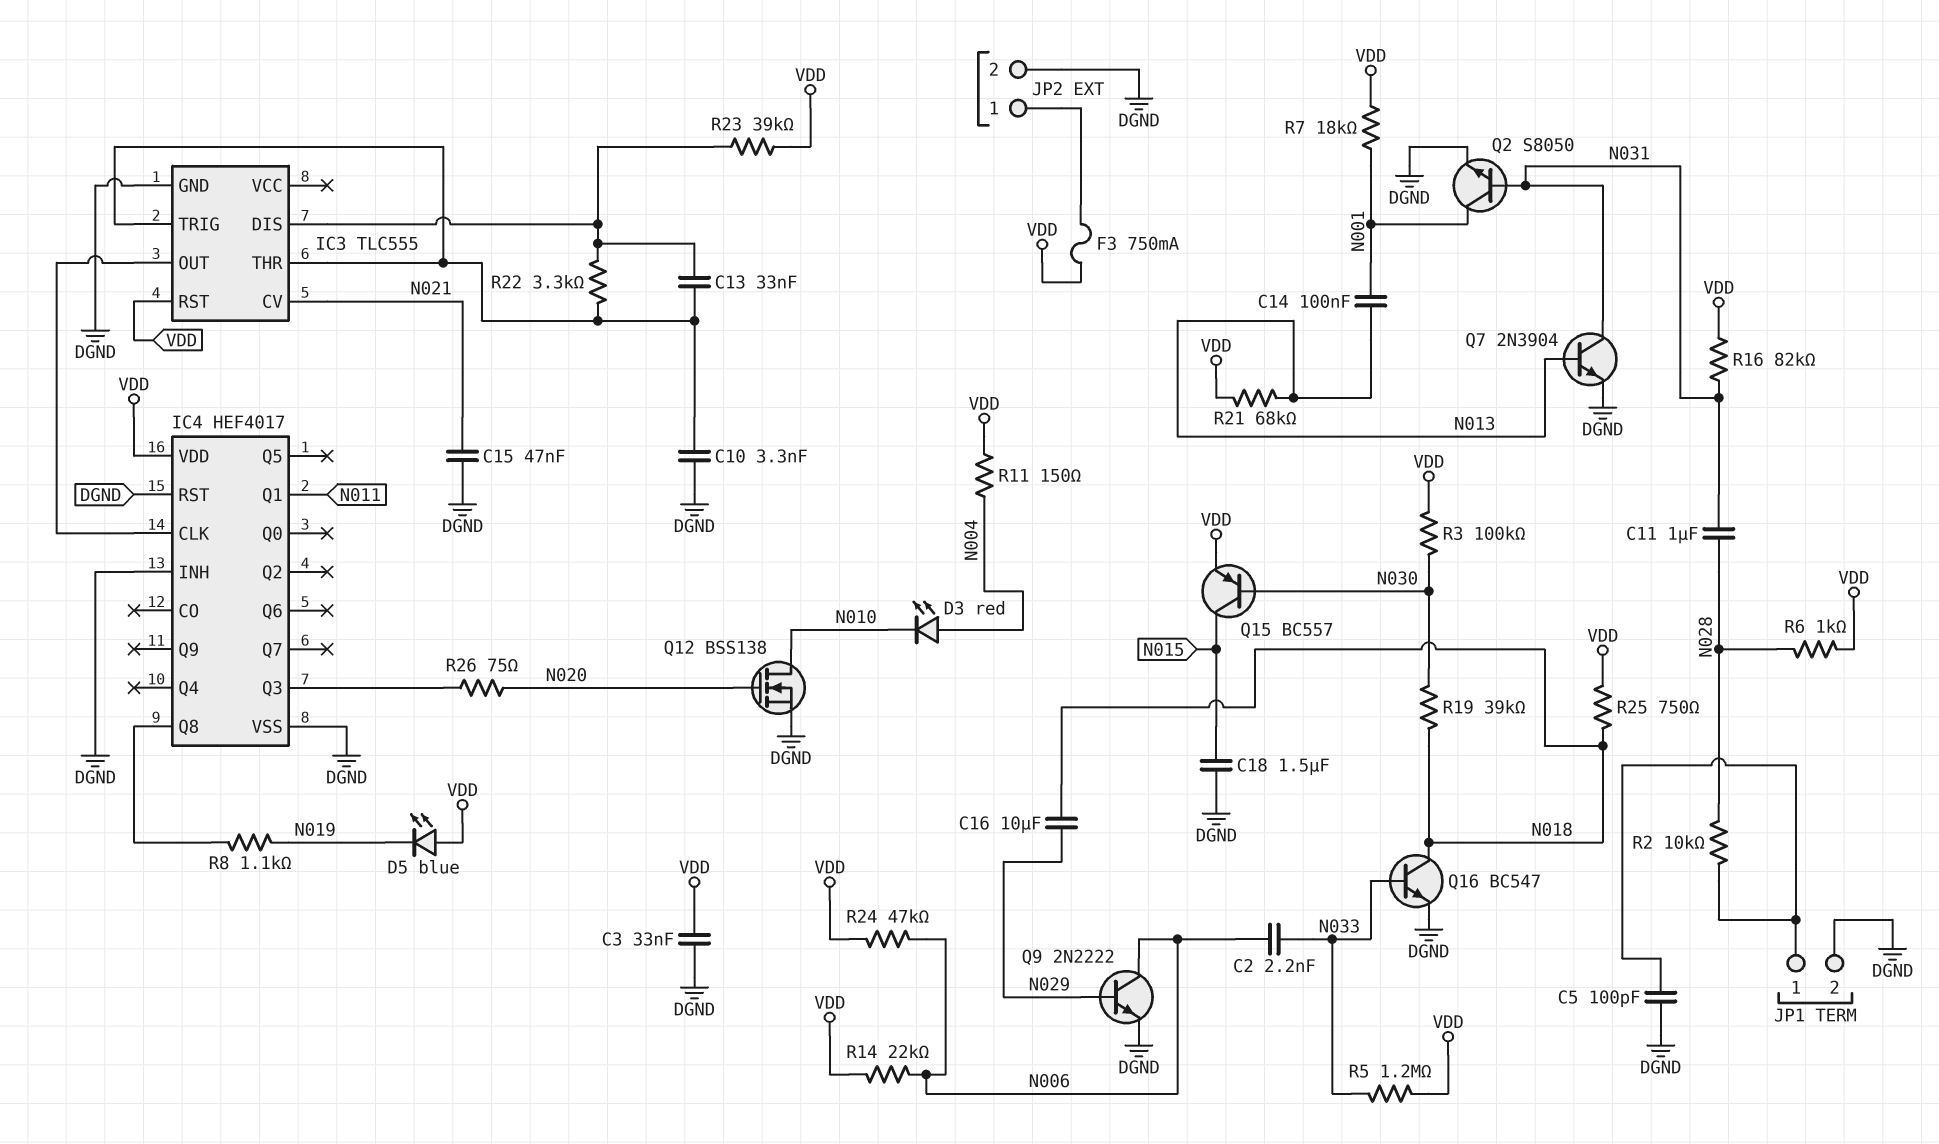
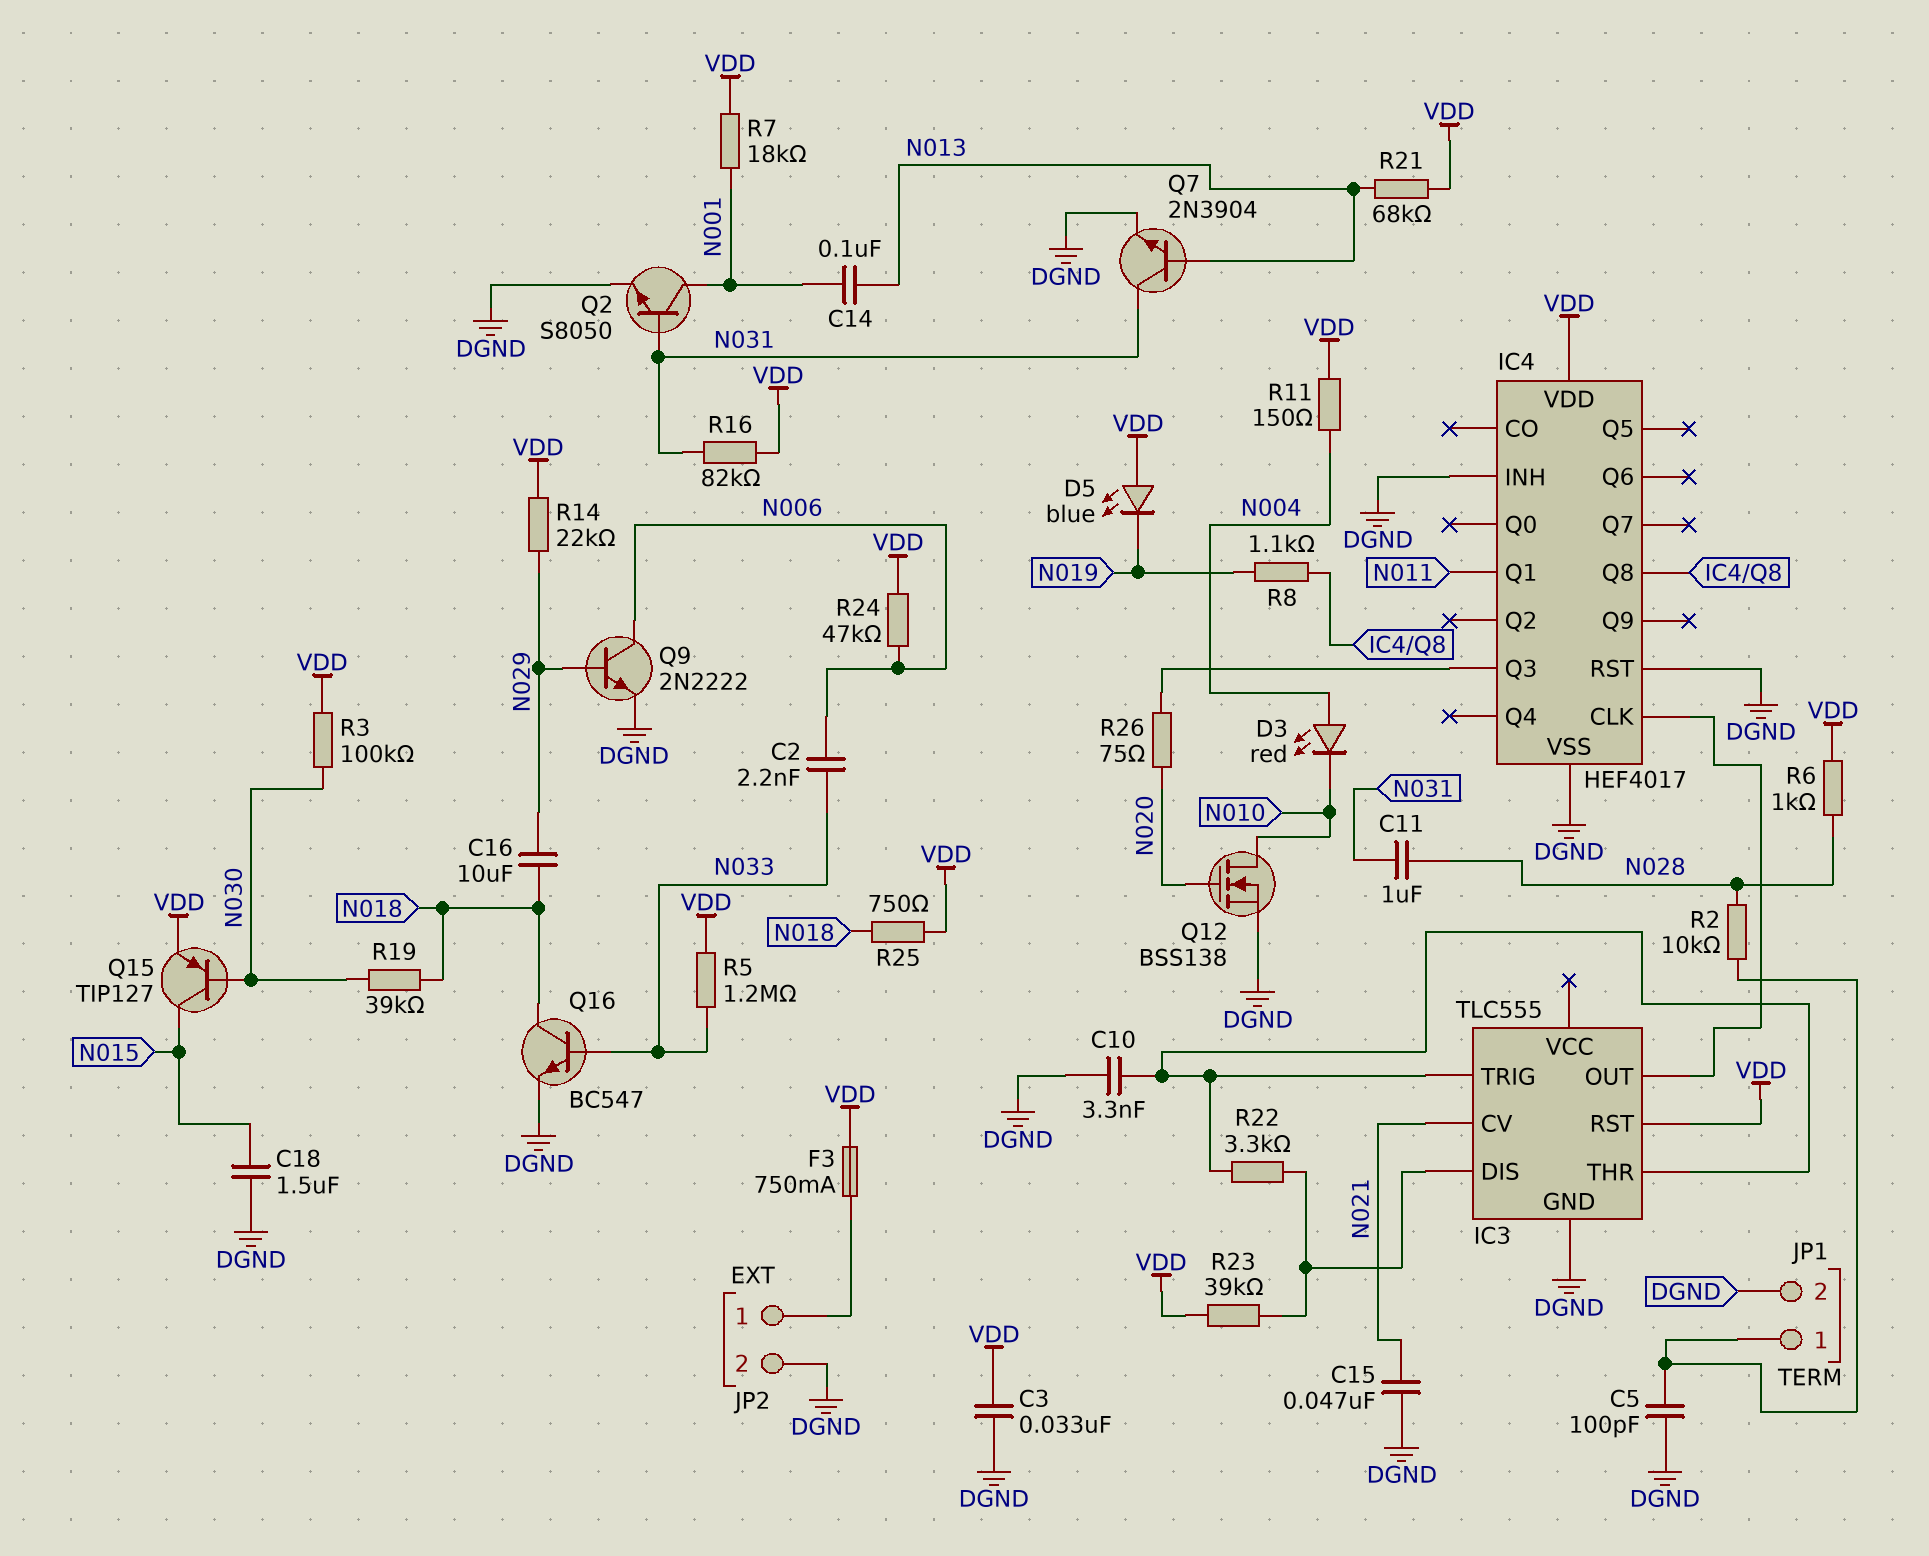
C13: 33nF (IC3/DIS, IC3/THR) -> none
Q15: PNP BC557 (B N030, C N015, E VDD) -> PNP TIP127 (B N030, C N015, E VDD)
R14: 22k (N006, VDD) -> 22k (N029, VDD)

